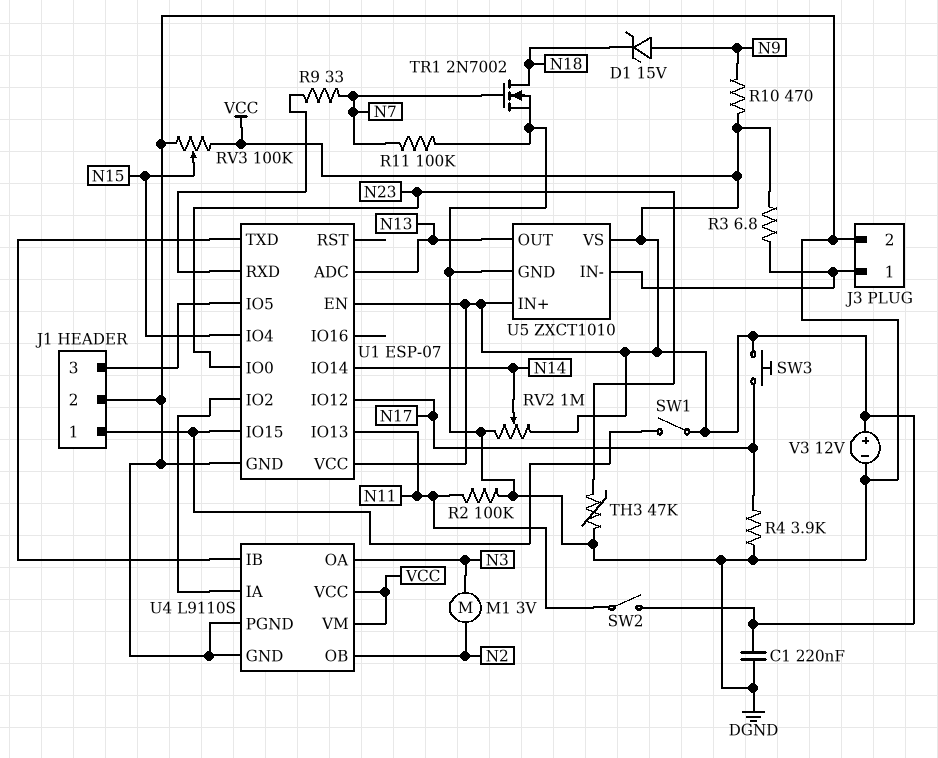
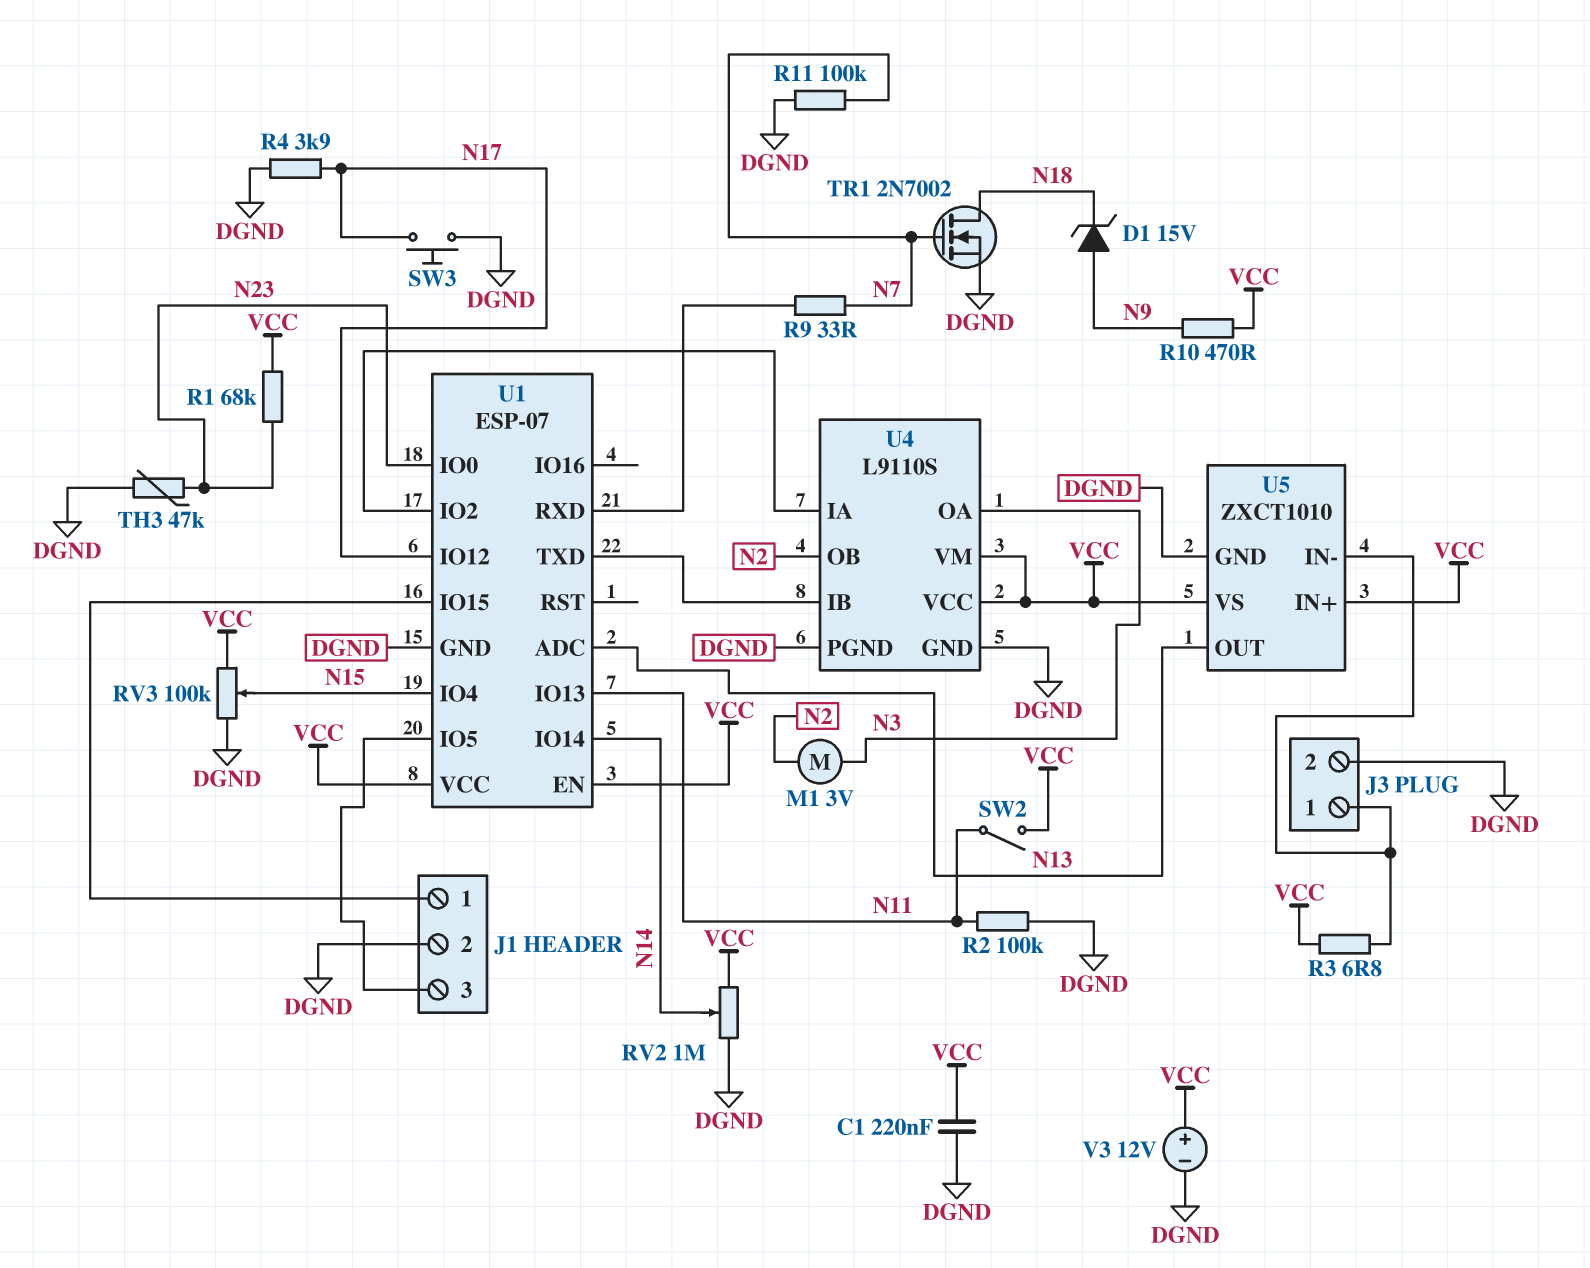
R1: none -> 68k (N23, VCC)
SW1: switch (J1/1, VCC) -> none
SW3: button (N17, VCC) -> button (DGND, N17)

